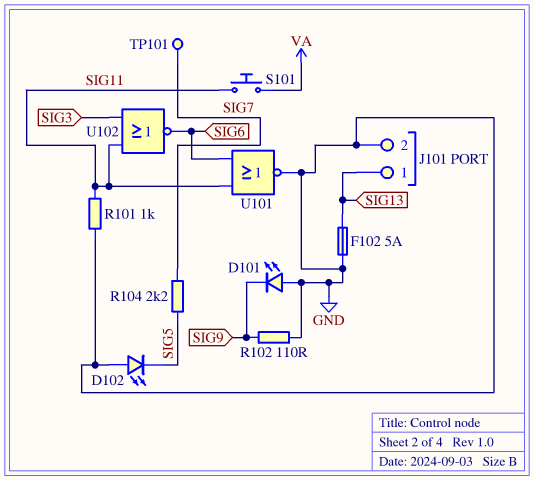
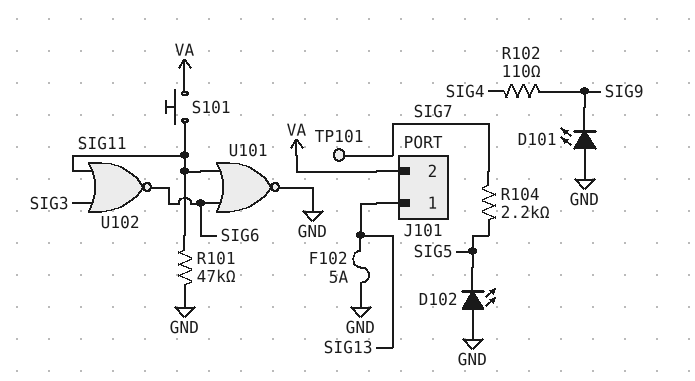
J101 pin 2: GND -> VA
R101: 1k (GND, SIG11) -> 47k (GND, SIG11)
R102: 110 (GND, SIG9) -> 110 (SIG4, SIG9)

